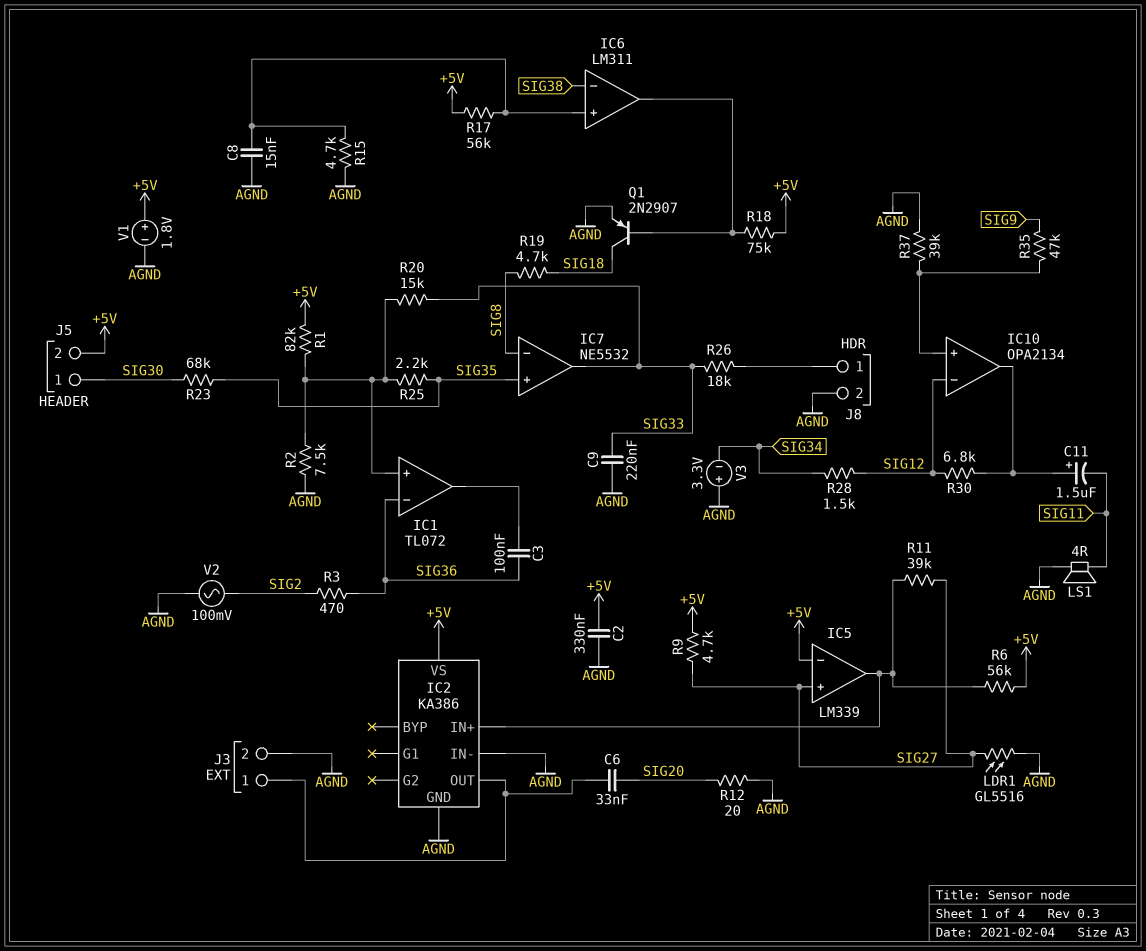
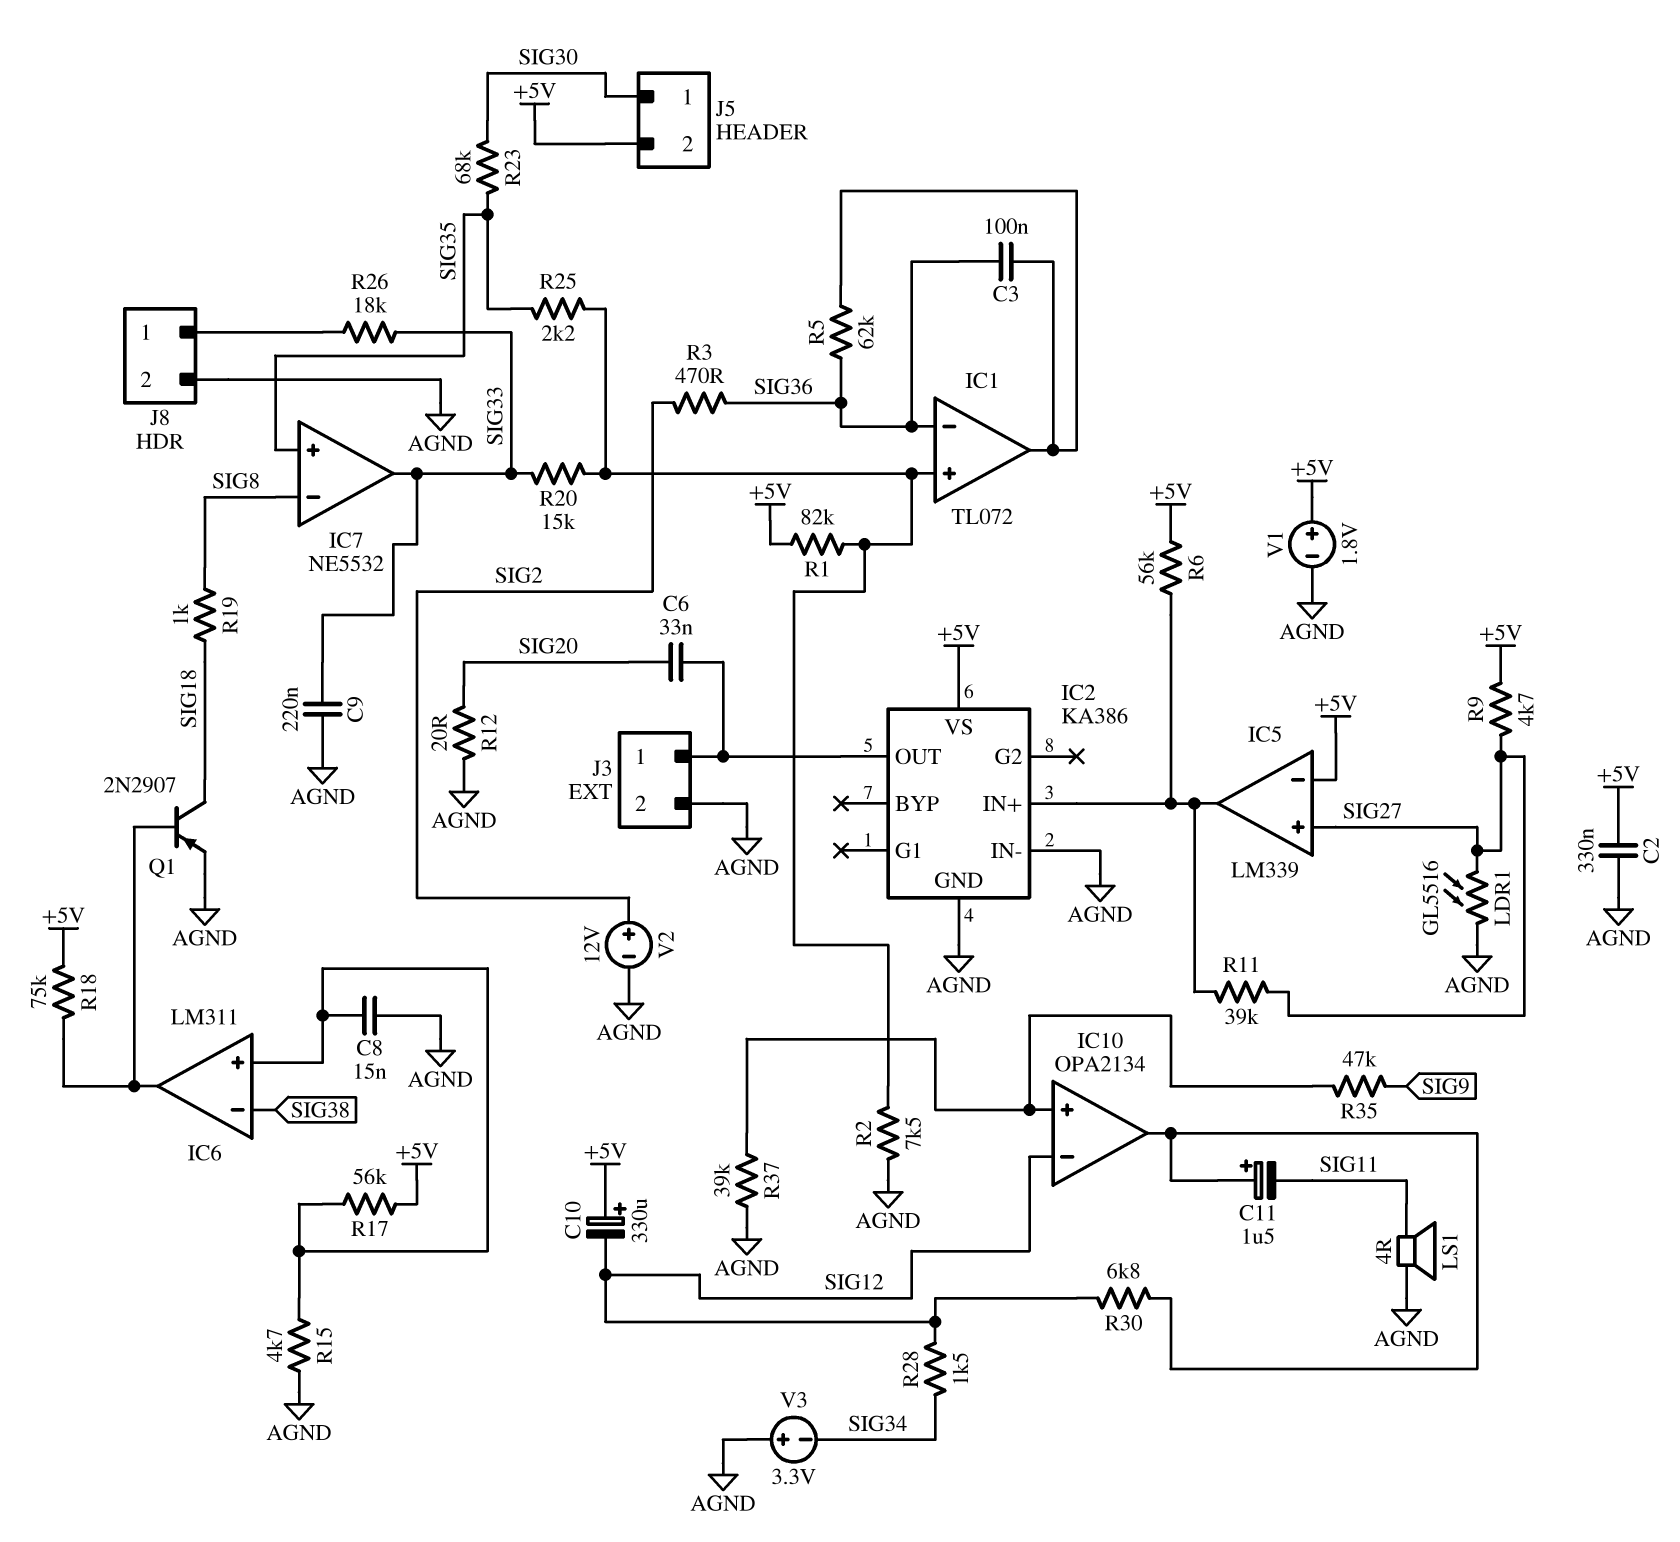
C10: none -> 330uF (plus +5V, minus SIG12)
R5: none -> 62k (IC1/out, SIG36)
R19: 4.7k (SIG8, SIG18) -> 1k (SIG8, SIG18)
V2: AC 100mV (AGND, SIG2) -> 12V (plus SIG2, minus AGND)

